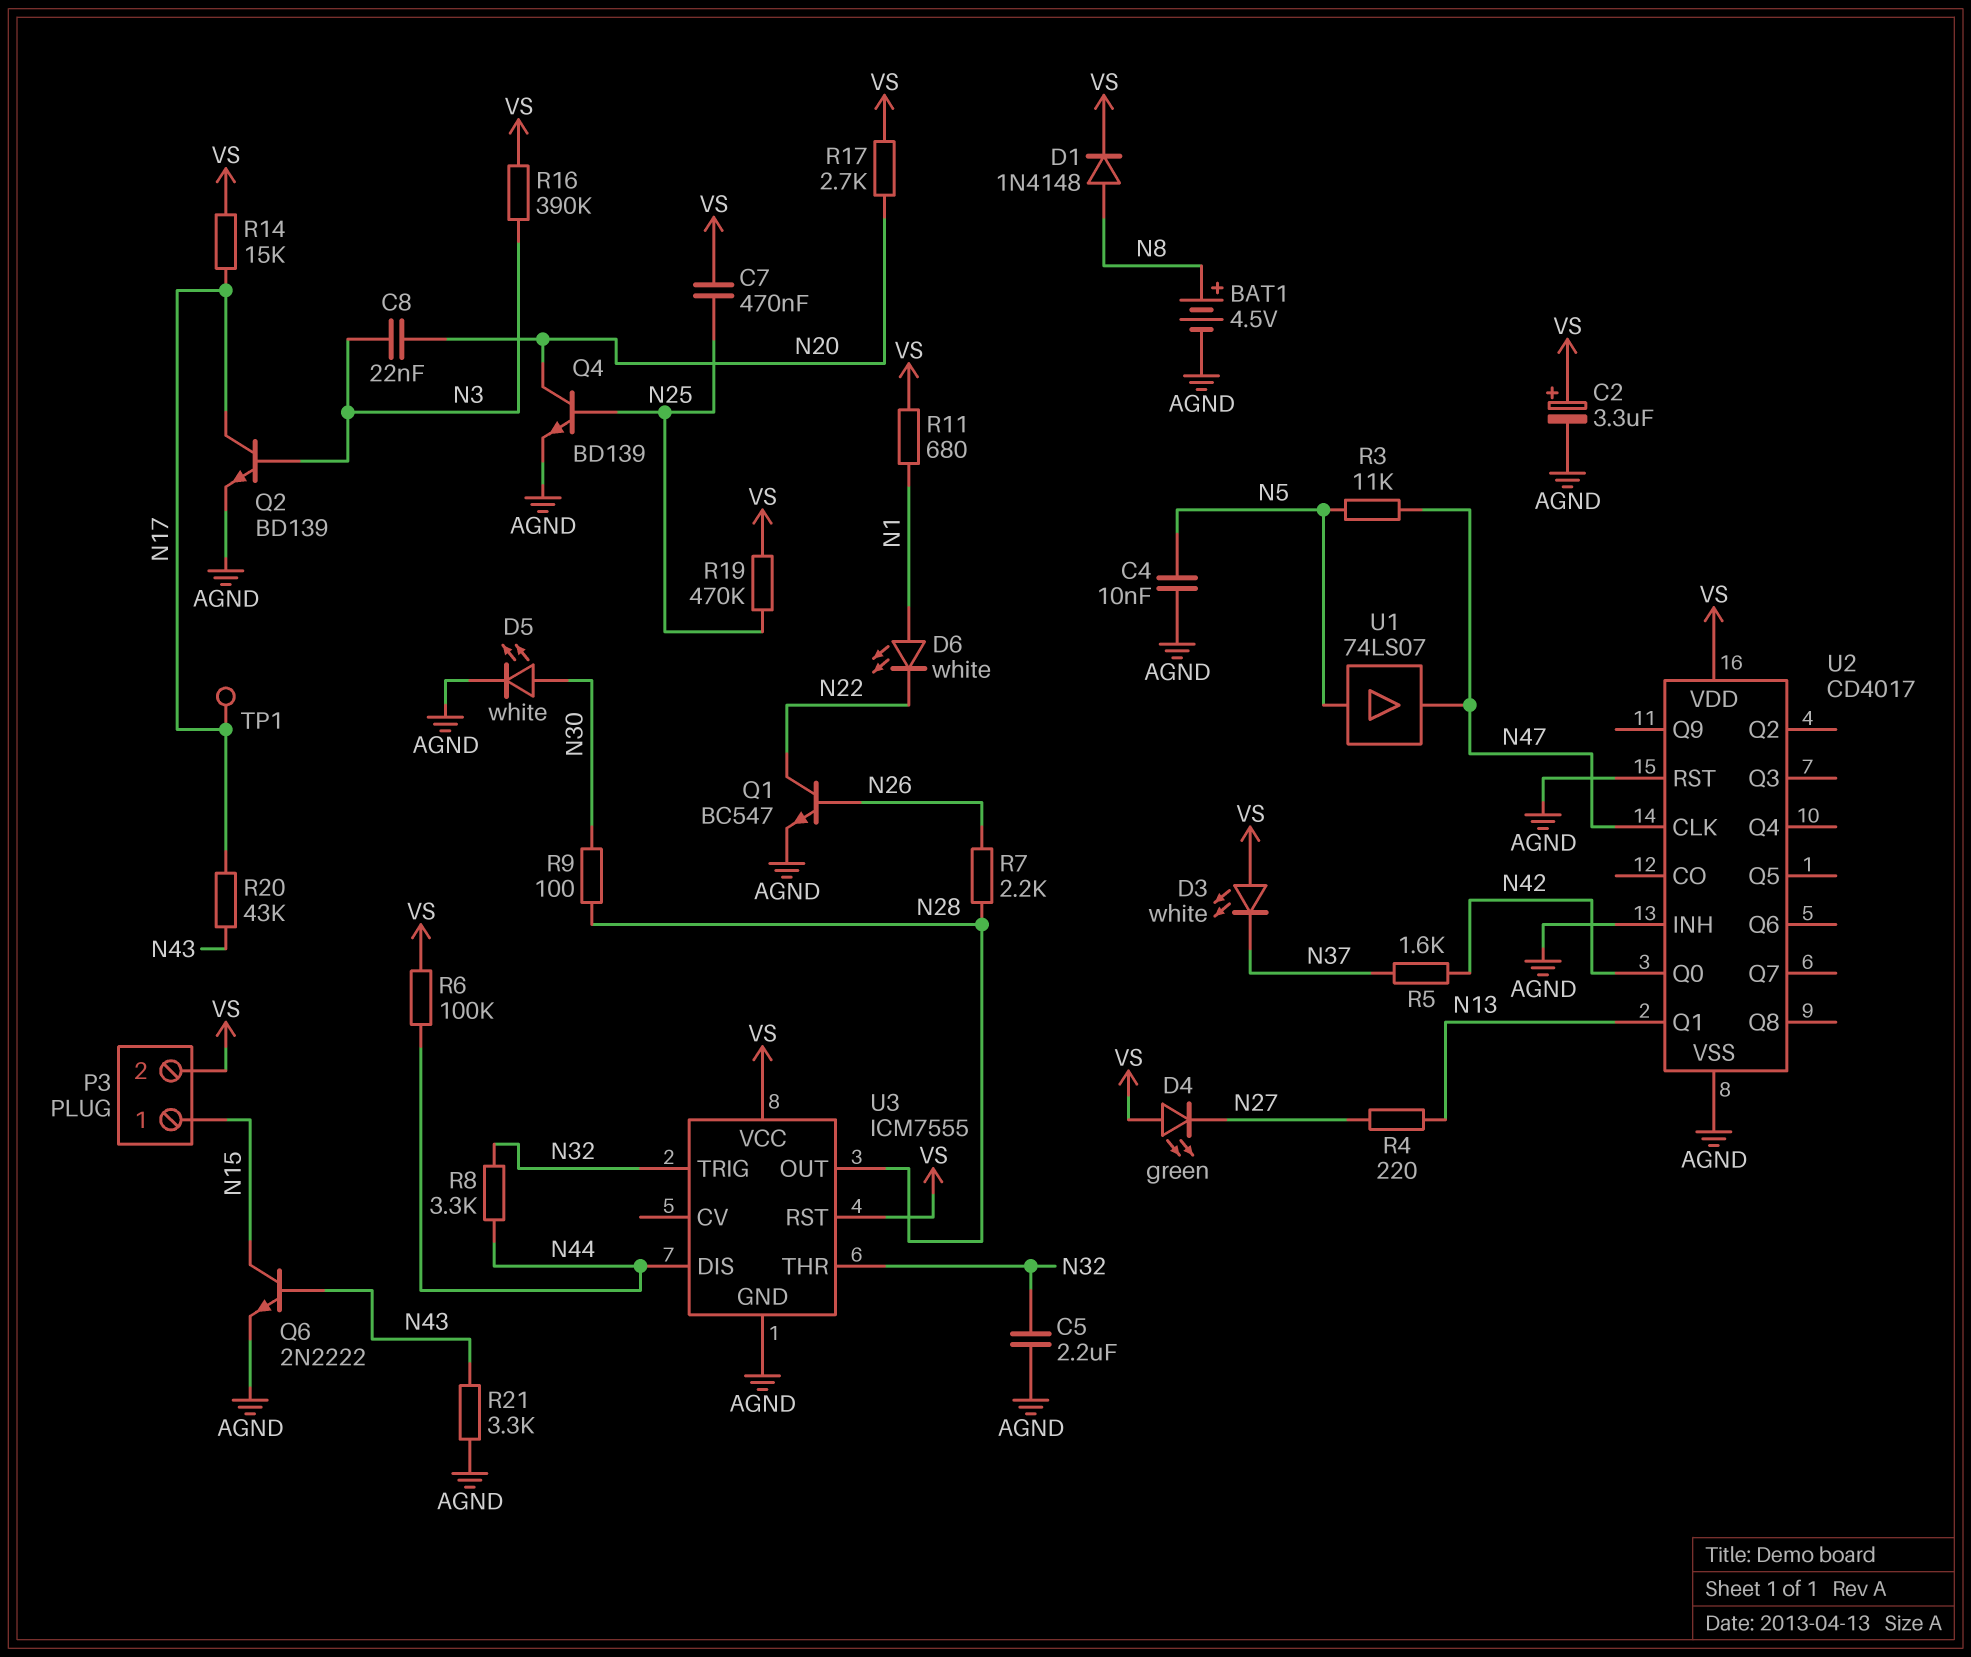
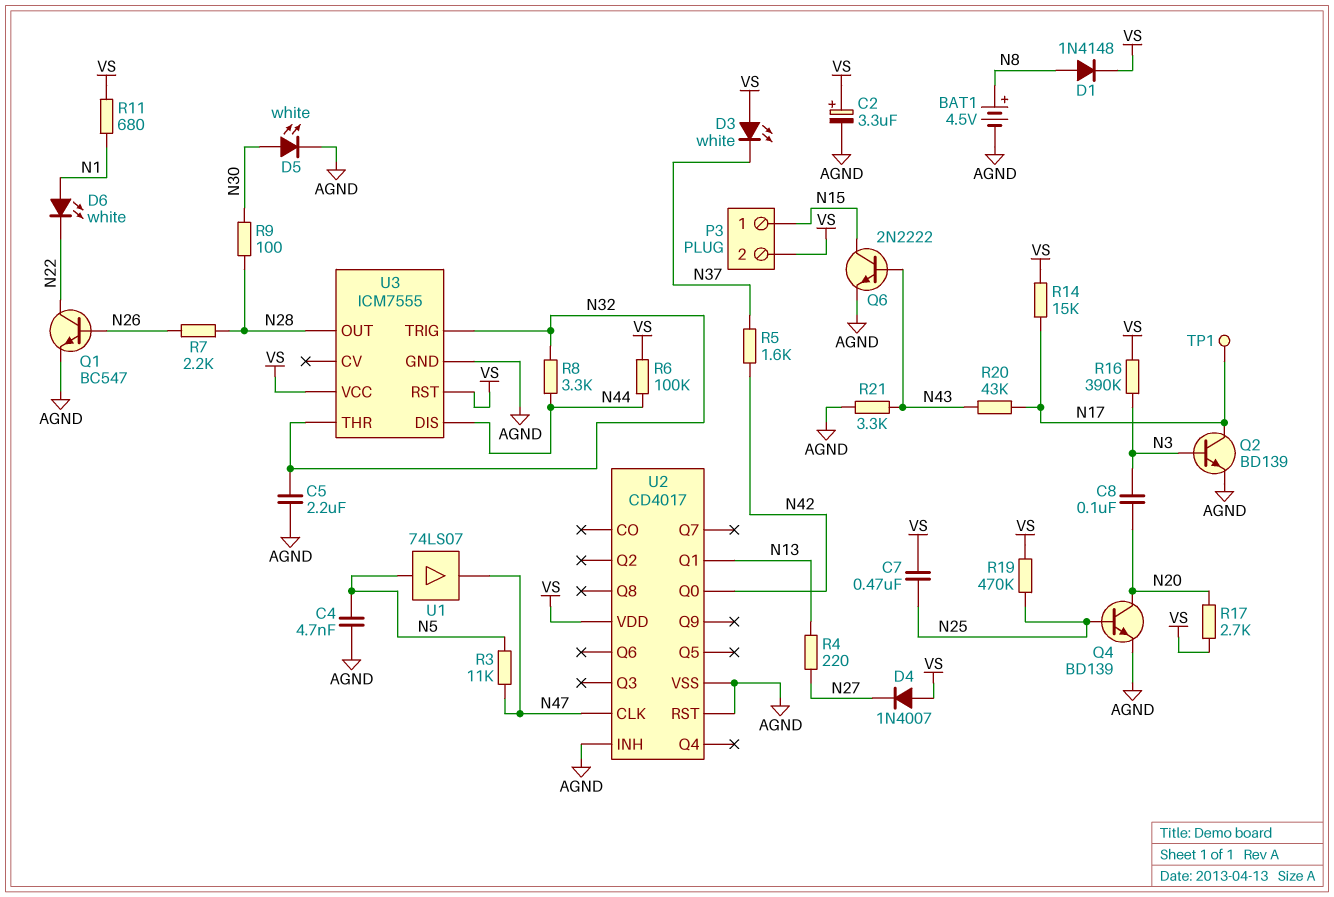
C4: 10nF (AGND, N5) -> 4.7nF (AGND, N5)
C8: 22nF (N3, N20) -> 100nF (N3, N20)
D4: LED green (A VS, K N27) -> diode 1N4007 (A VS, K N27)

